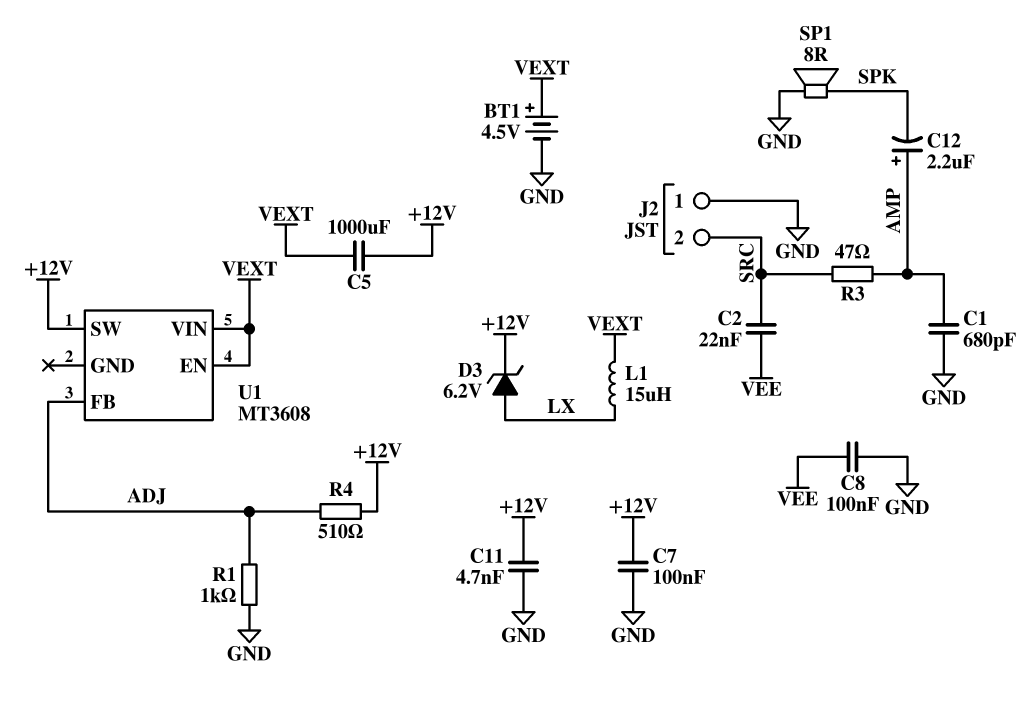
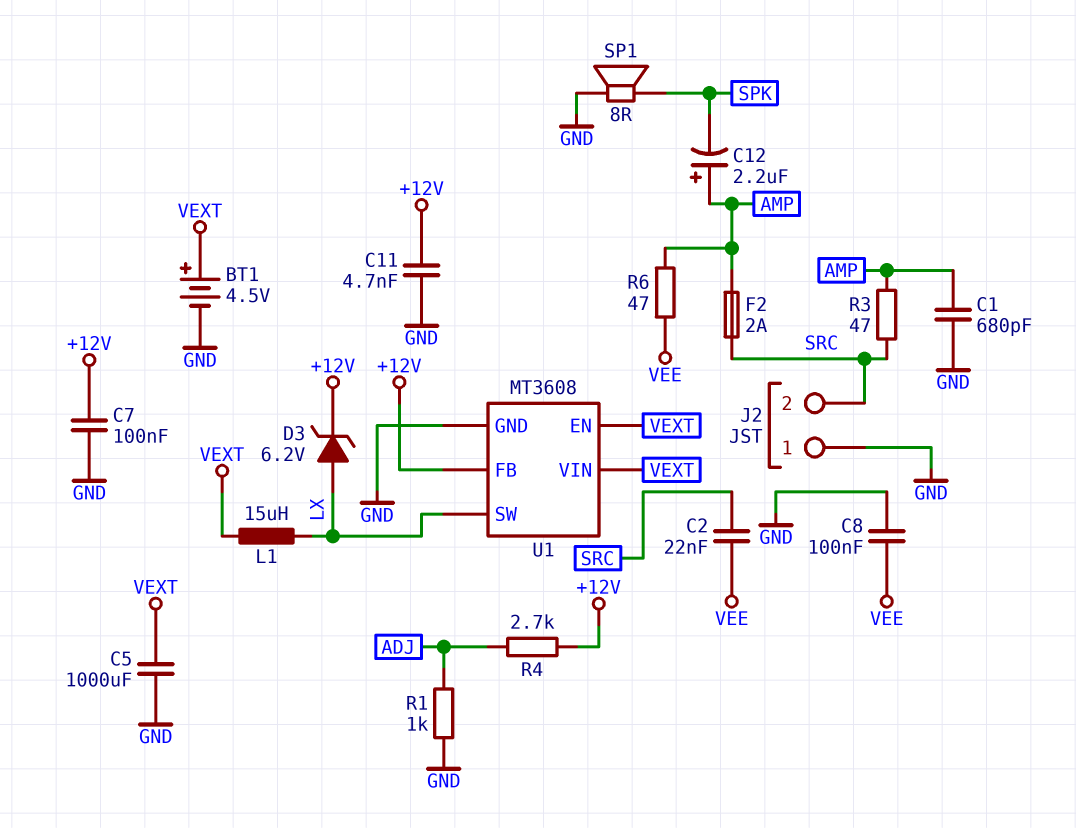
C5: 1000uF (+12V, VEXT) -> 1000uF (GND, VEXT)
F2: none -> 2A (AMP, SRC)
R4: 510 (+12V, ADJ) -> 2.7k (+12V, ADJ)
R6: none -> 47 (AMP, VEE)
U1 pin FB: ADJ -> +12V
U1 pin GND: none -> GND
U1 pin SW: +12V -> LX

